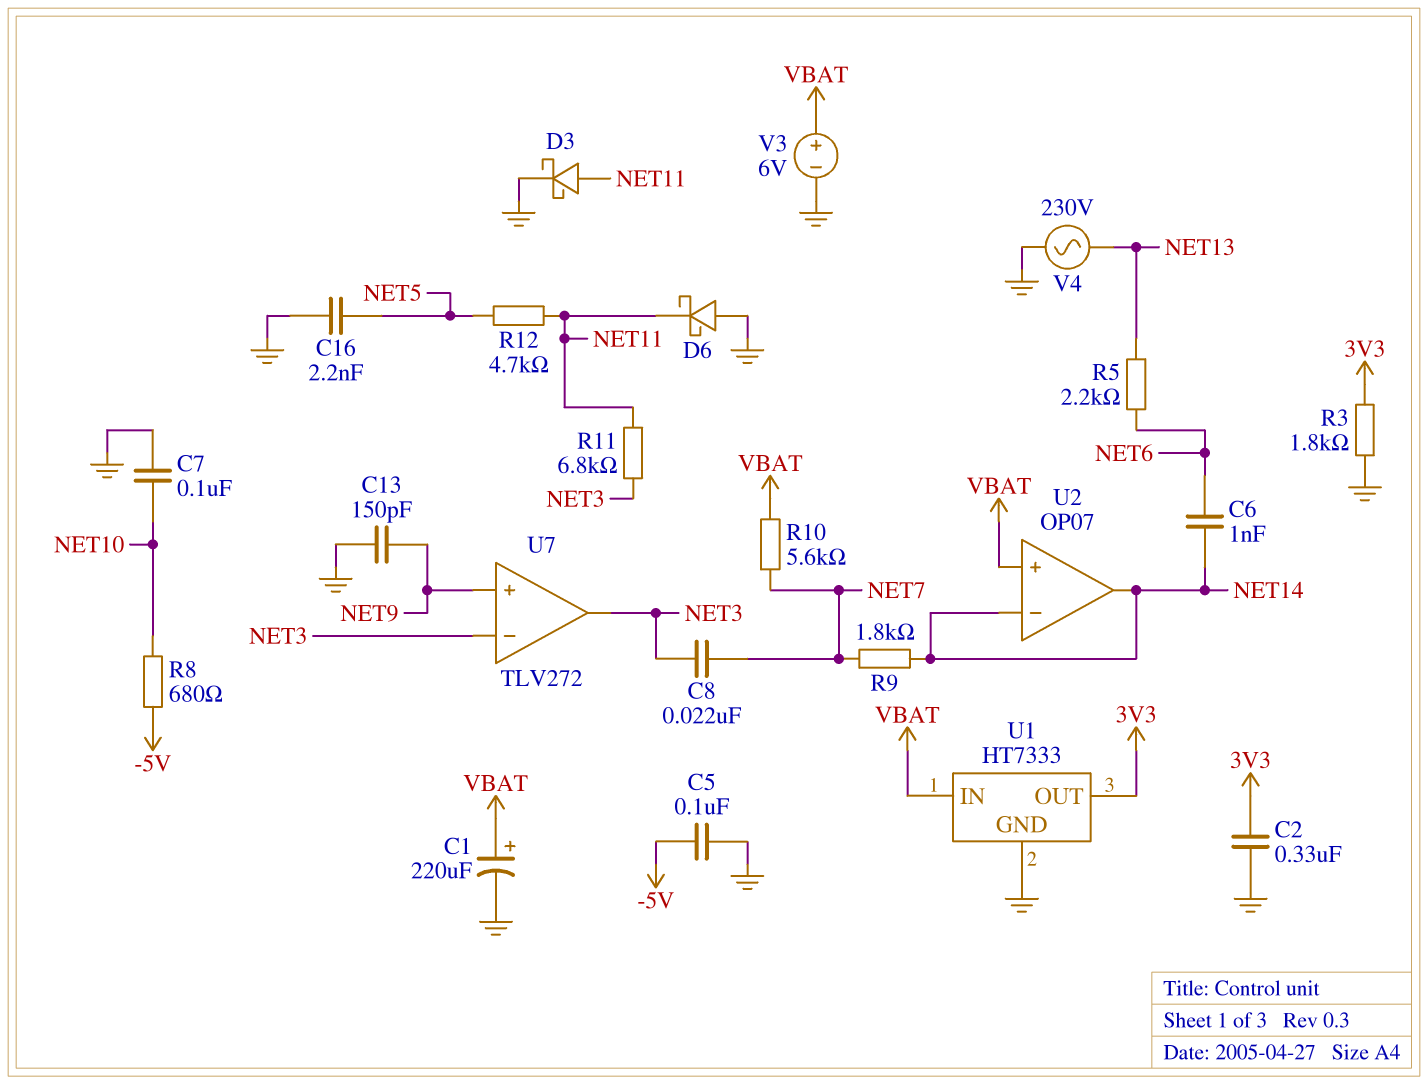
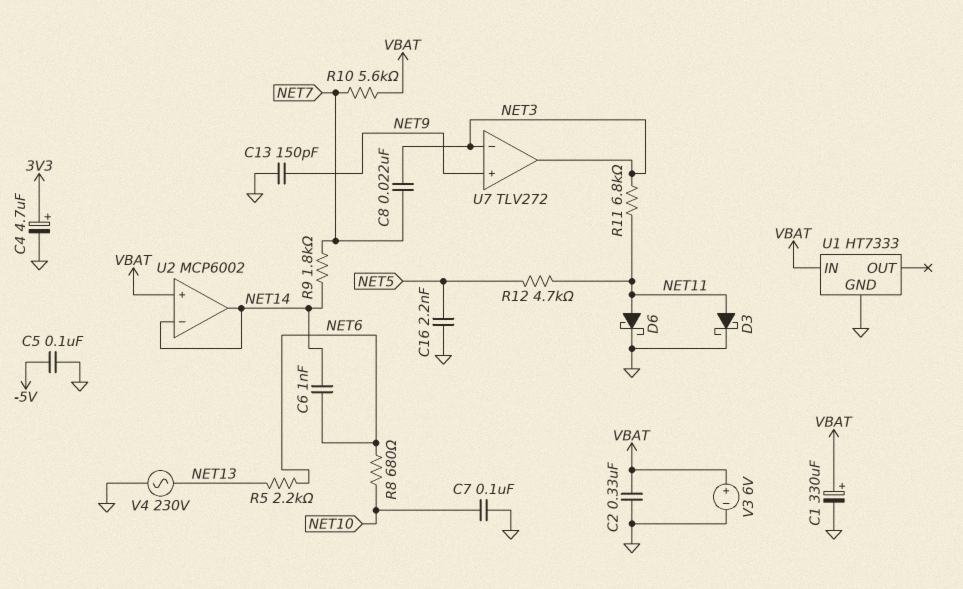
C1: 220uF (plus VBAT, minus GND) -> 330uF (plus VBAT, minus GND)
C2: 330nF (3V3, GND) -> 330nF (GND, VBAT)
C4: none -> 4.7uF (plus 3V3, minus GND)
D6: schottky (A GND, K NET11) -> schottky (A NET11, K GND)
R3: 1.8k (3V3, GND) -> none
R8: 680 (-5V, NET10) -> 680 (NET6, NET10)
U1 pin OUT: 3V3 -> none
U2: OP07 -> MCP6002

